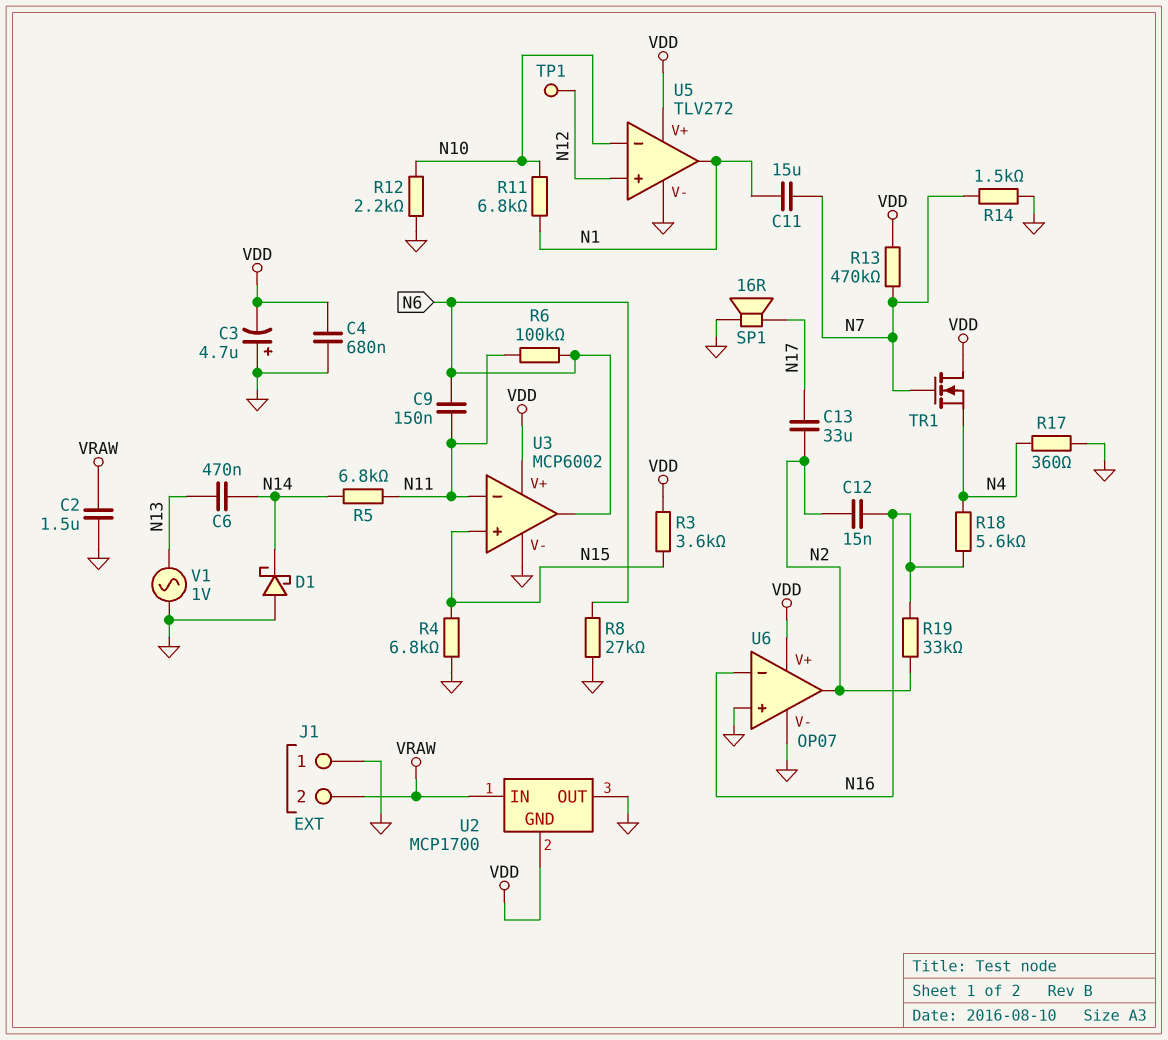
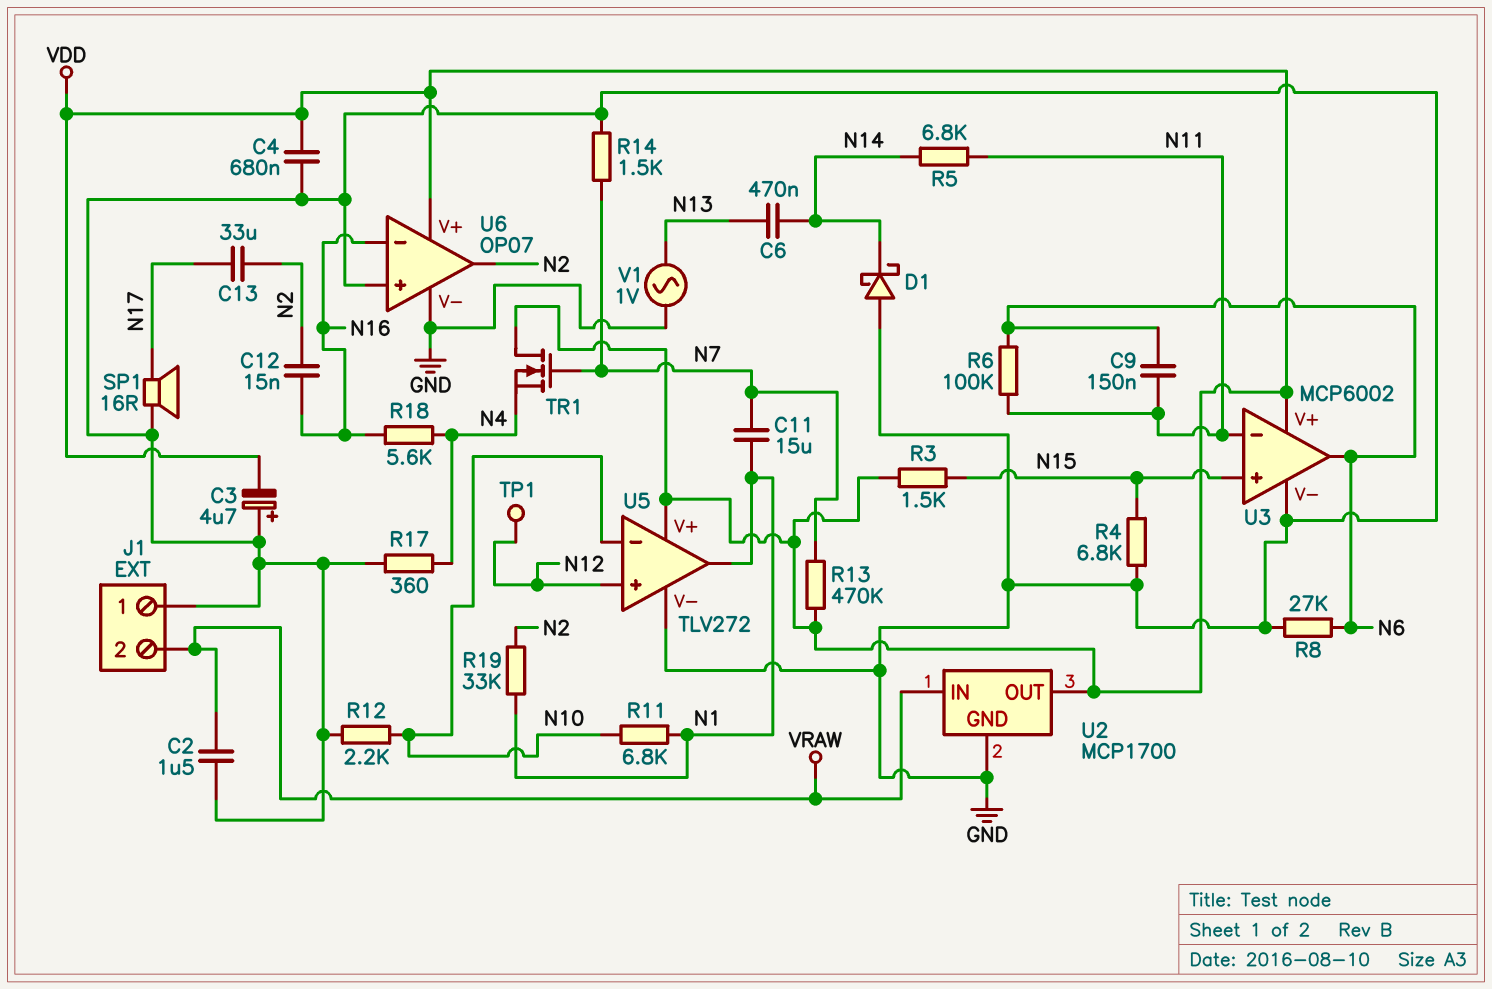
R3: 3.6k (N15, VDD) -> 1.5k (N15, VDD)
R19: 33k (N2, N16) -> 33k (N1, N2)
U2 pin GND: VDD -> GND
U2 pin OUT: GND -> VDD

